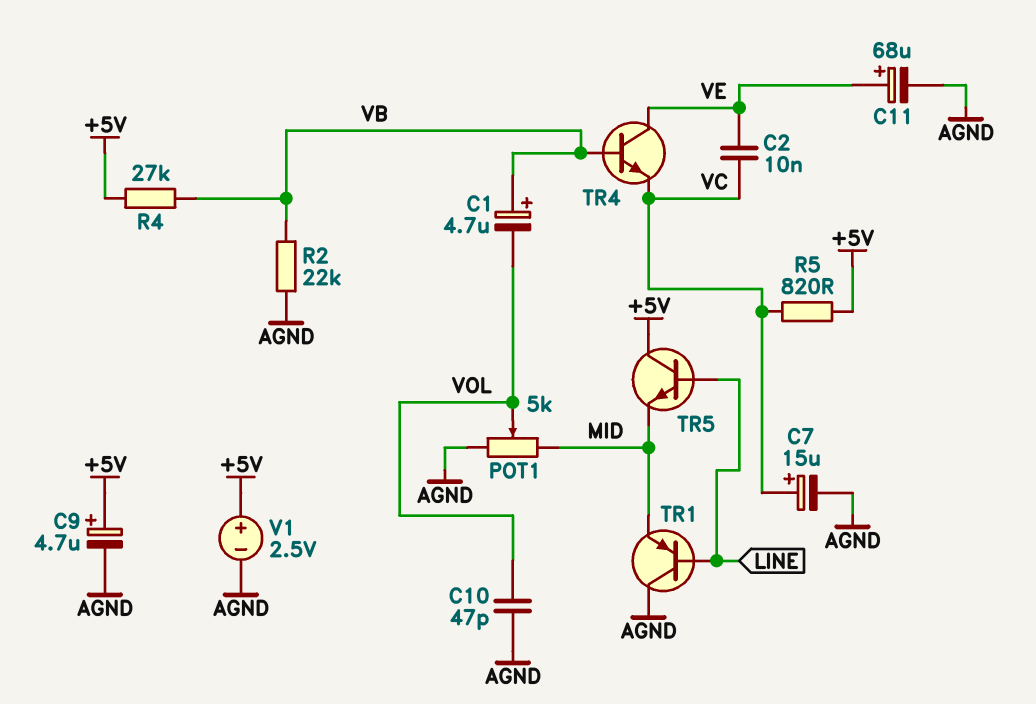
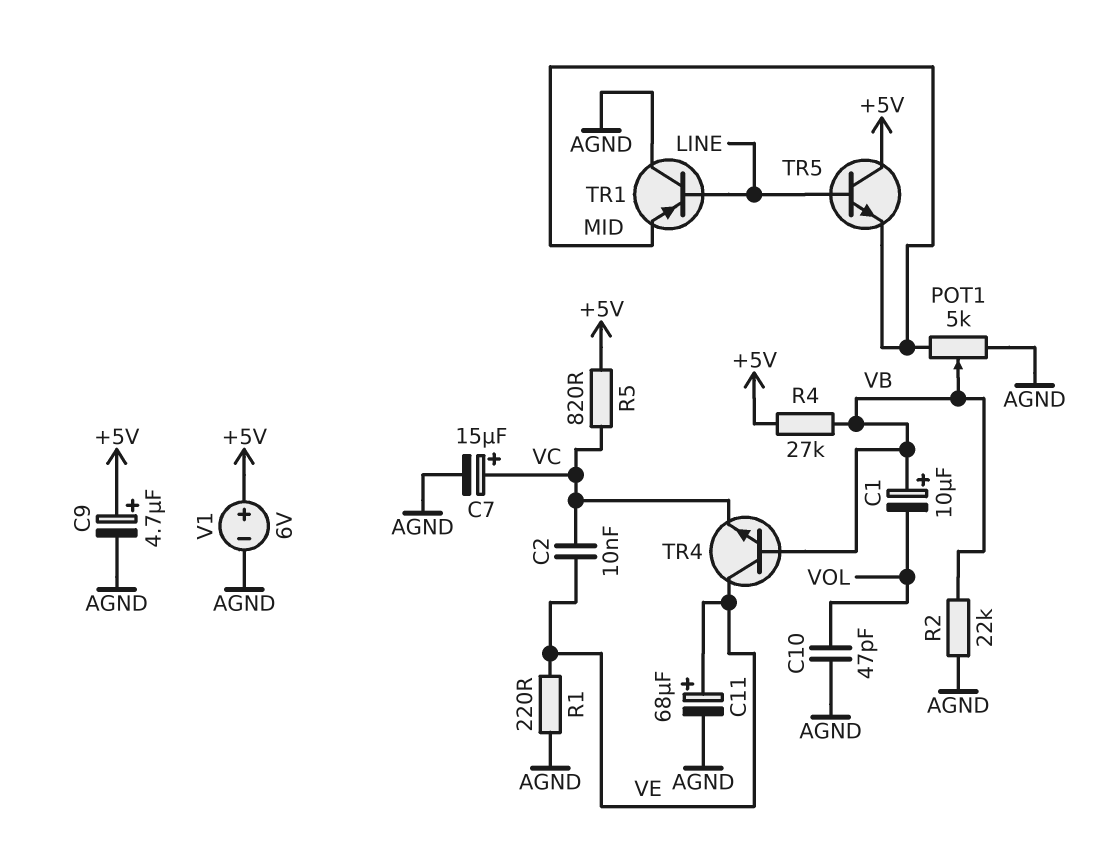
C1: 4.7uF (plus VB, minus VOL) -> 10uF (plus VB, minus VOL)
POT1: 5k (AGND, MID, wiper VOL) -> 5k (AGND, MID, wiper VB)
R1: none -> 220 (AGND, VE)
V1: 2.5V (plus +5V, minus AGND) -> 6V (plus +5V, minus AGND)

